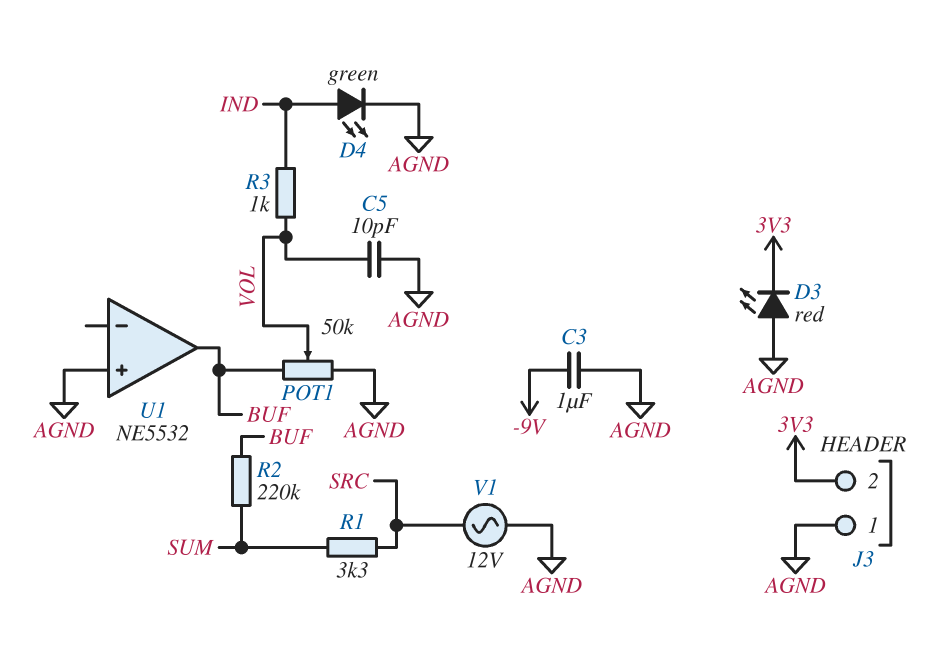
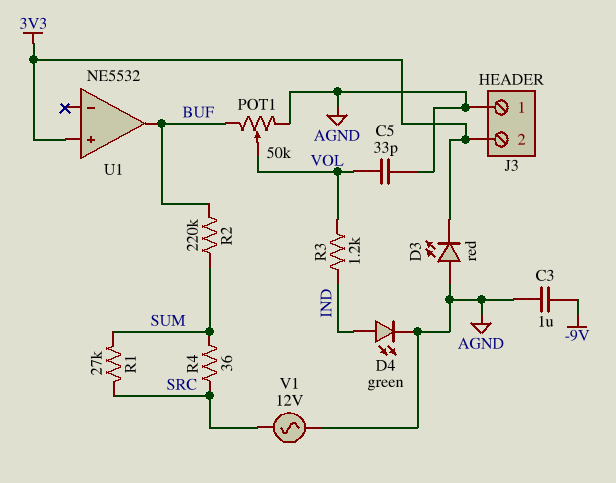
C5: 10pF (AGND, VOL) -> 33pF (AGND, VOL)
R1: 3.3k (SRC, SUM) -> 27k (SRC, SUM)
R3: 1k (IND, VOL) -> 1.2k (IND, VOL)
R4: none -> 36 (SRC, SUM)
U1 pin in+: AGND -> 3V3

